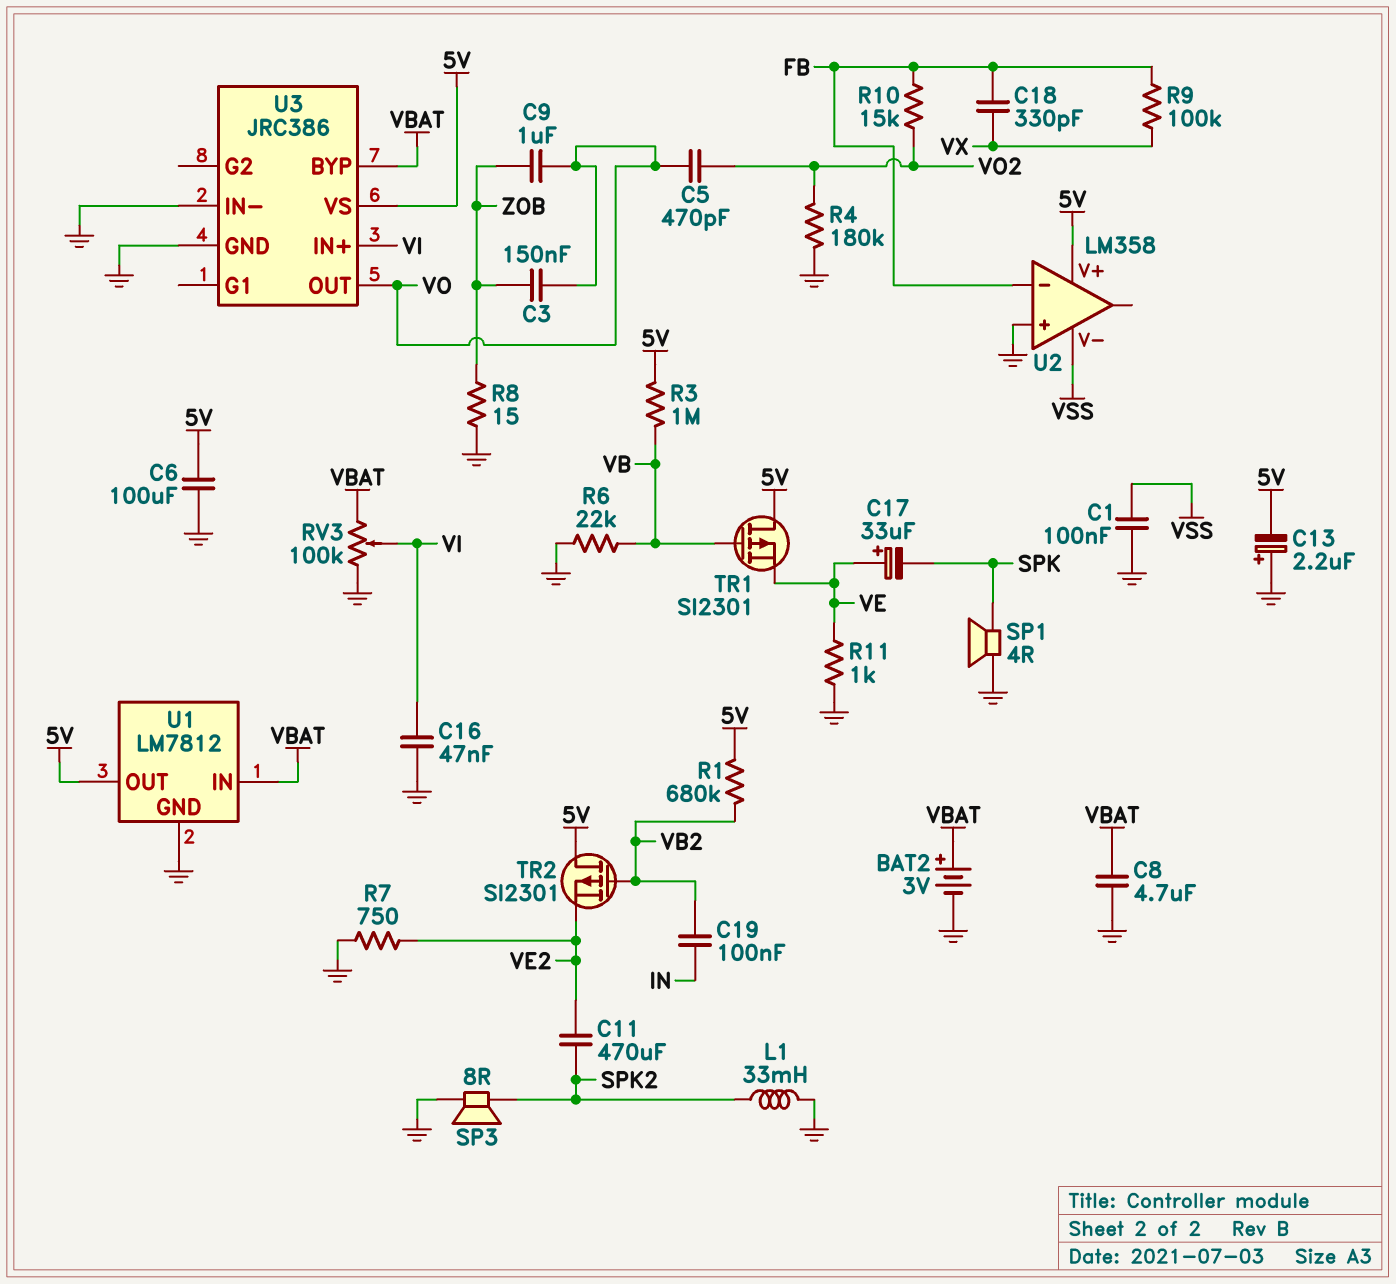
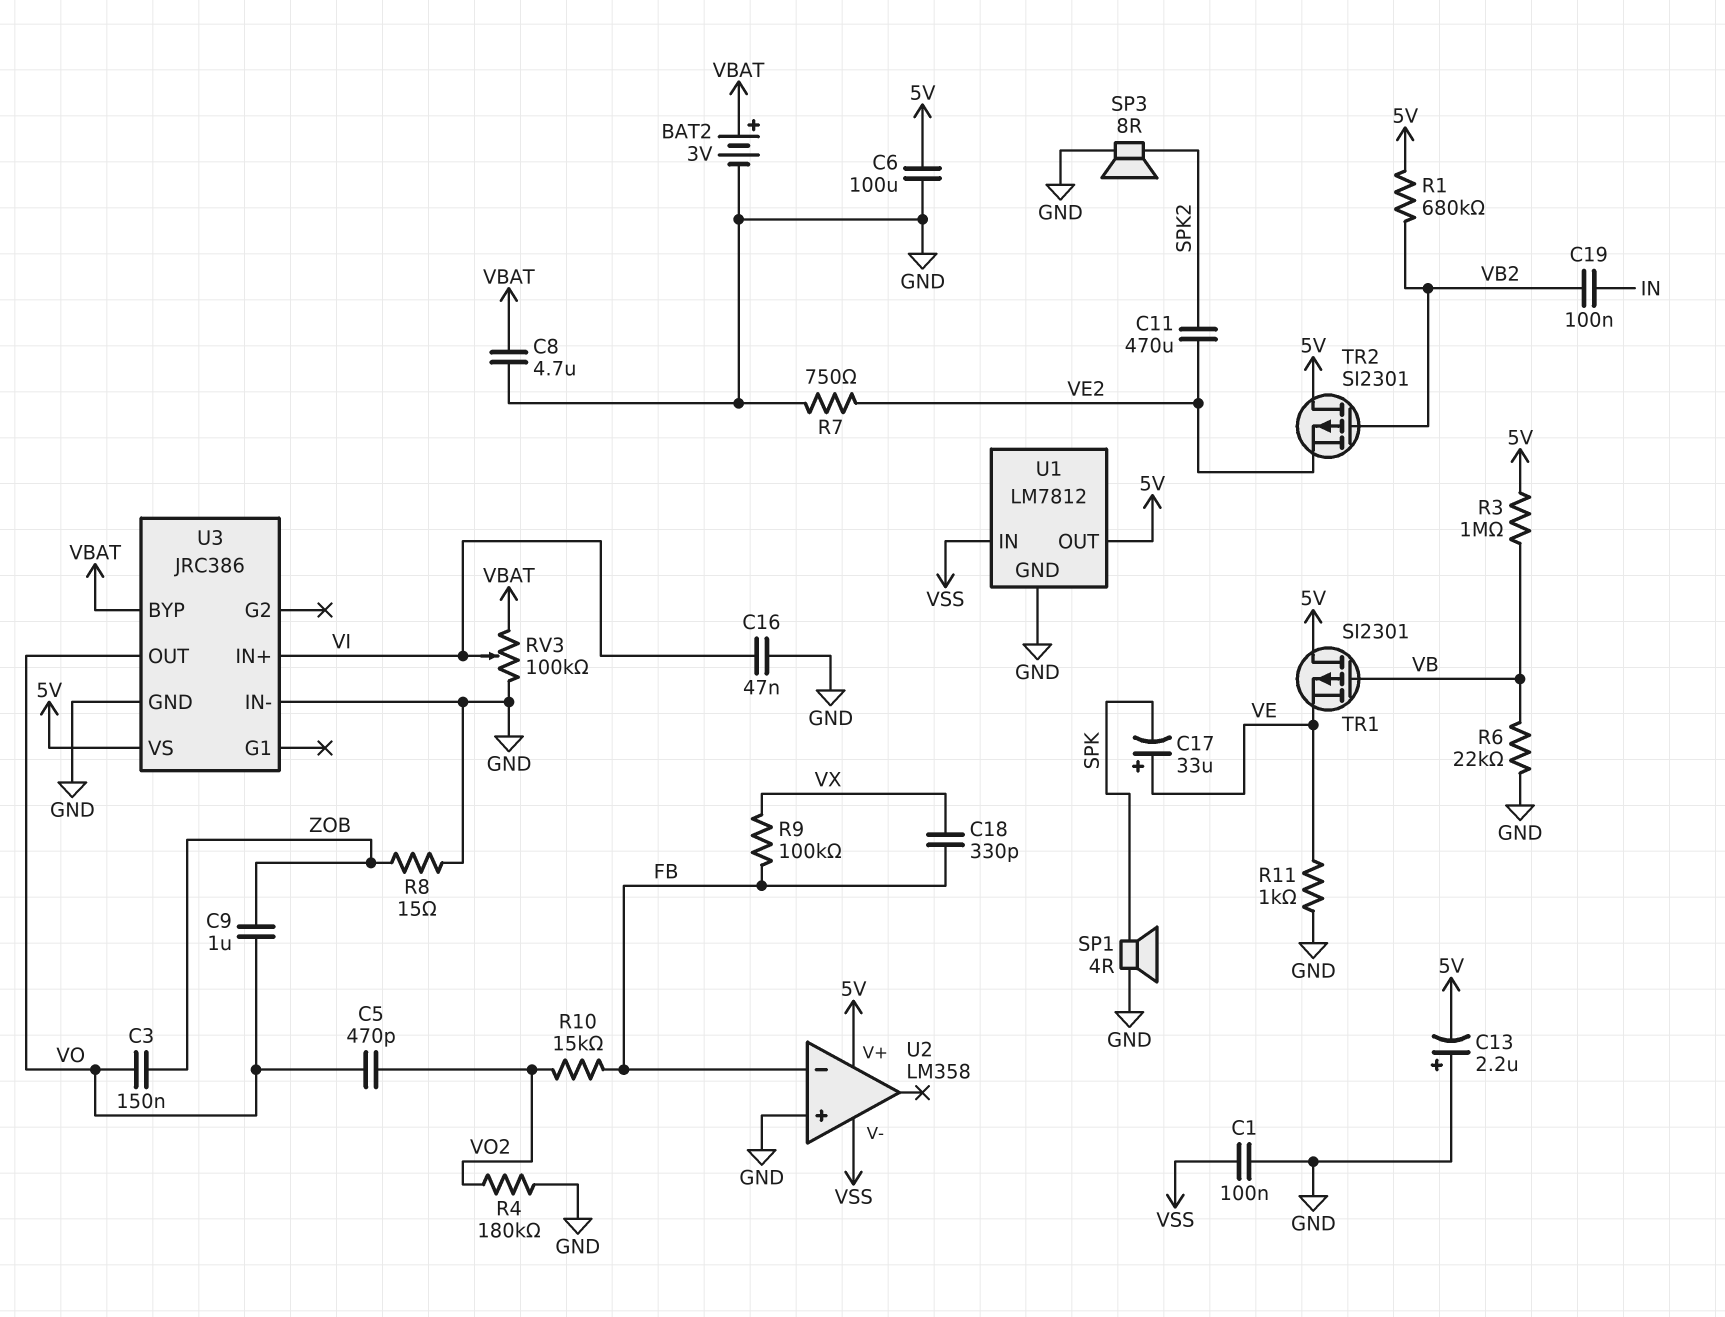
L1: 33mH (GND, SPK2) -> none
U1 pin IN: VBAT -> VSS

